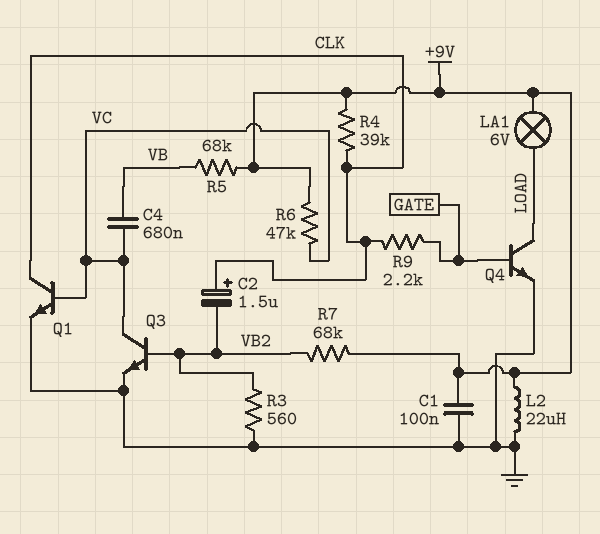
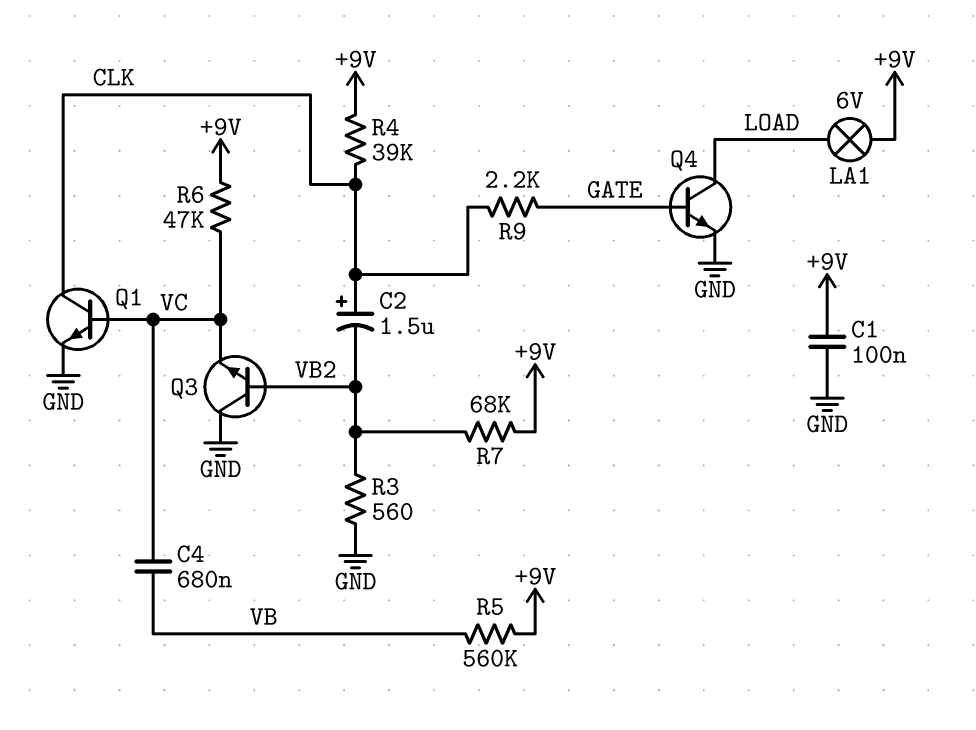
L2: 22uH (+9V, GND) -> none
Q3: NPN (B VB2, C VC, E GND) -> NPN (B VB2, C GND, E VC)
R5: 68k (+9V, VB) -> 560k (+9V, VB)

